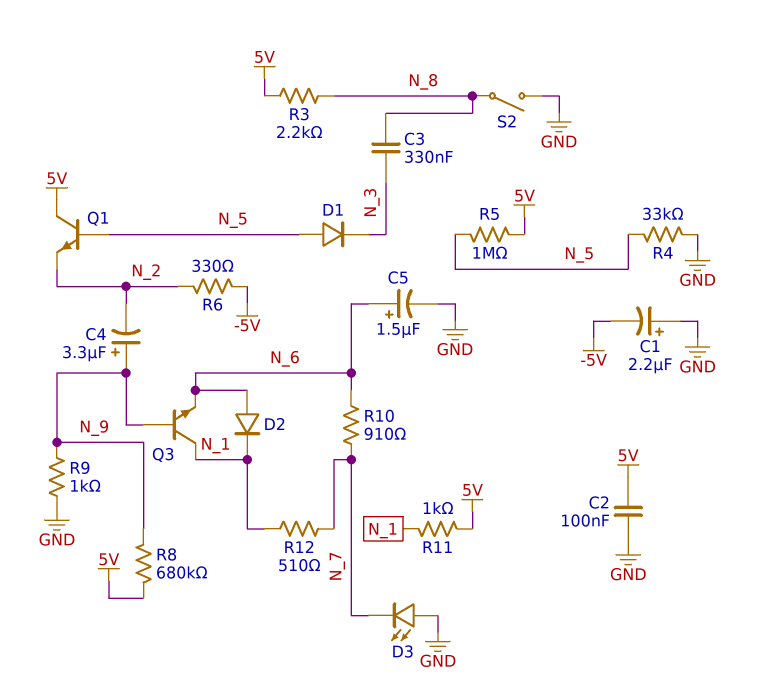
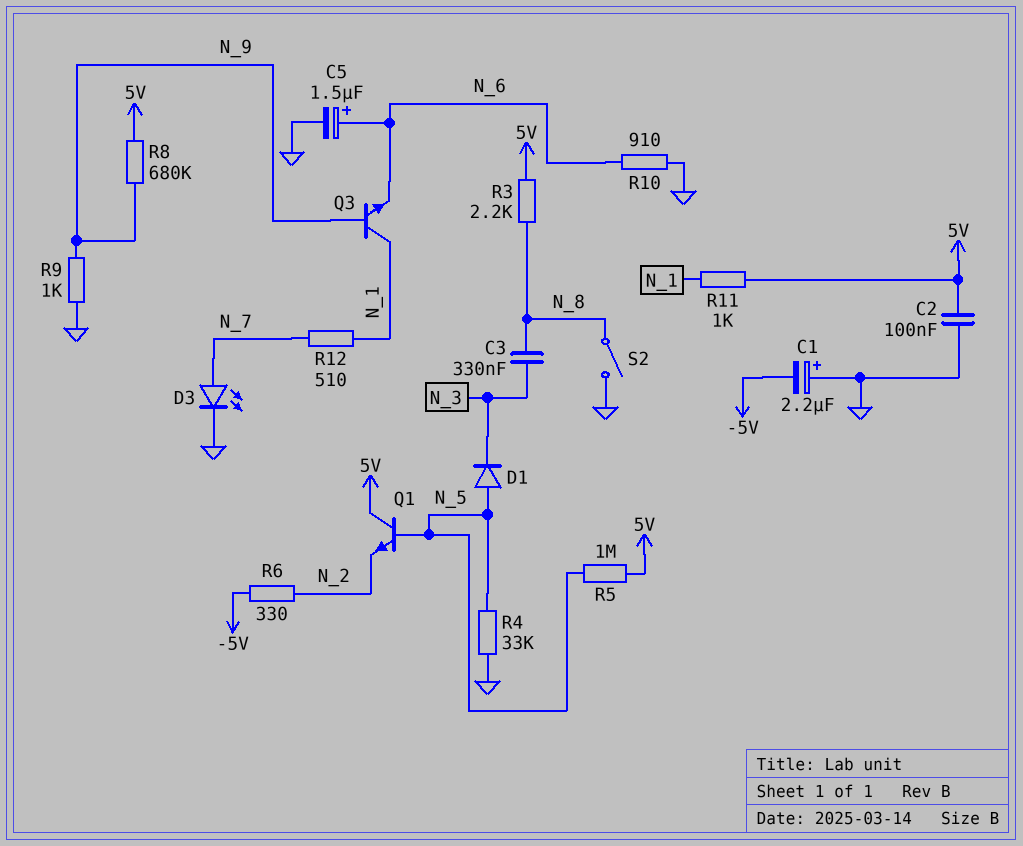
C4: 3.3uF (plus N_9, minus N_2) -> none
D2: diode (A N_6, K N_1) -> none
D3: LED (A GND, K N_7) -> LED (A N_7, K GND)
R10: 910 (N_6, N_7) -> 910 (GND, N_6)

